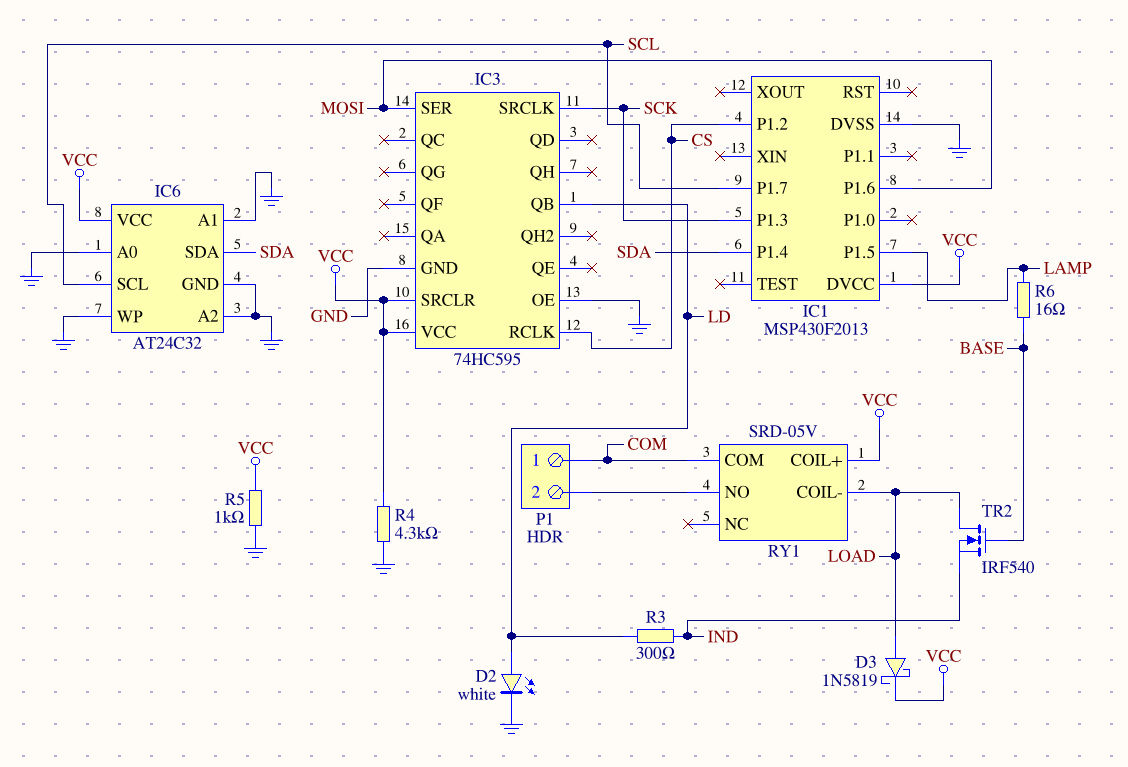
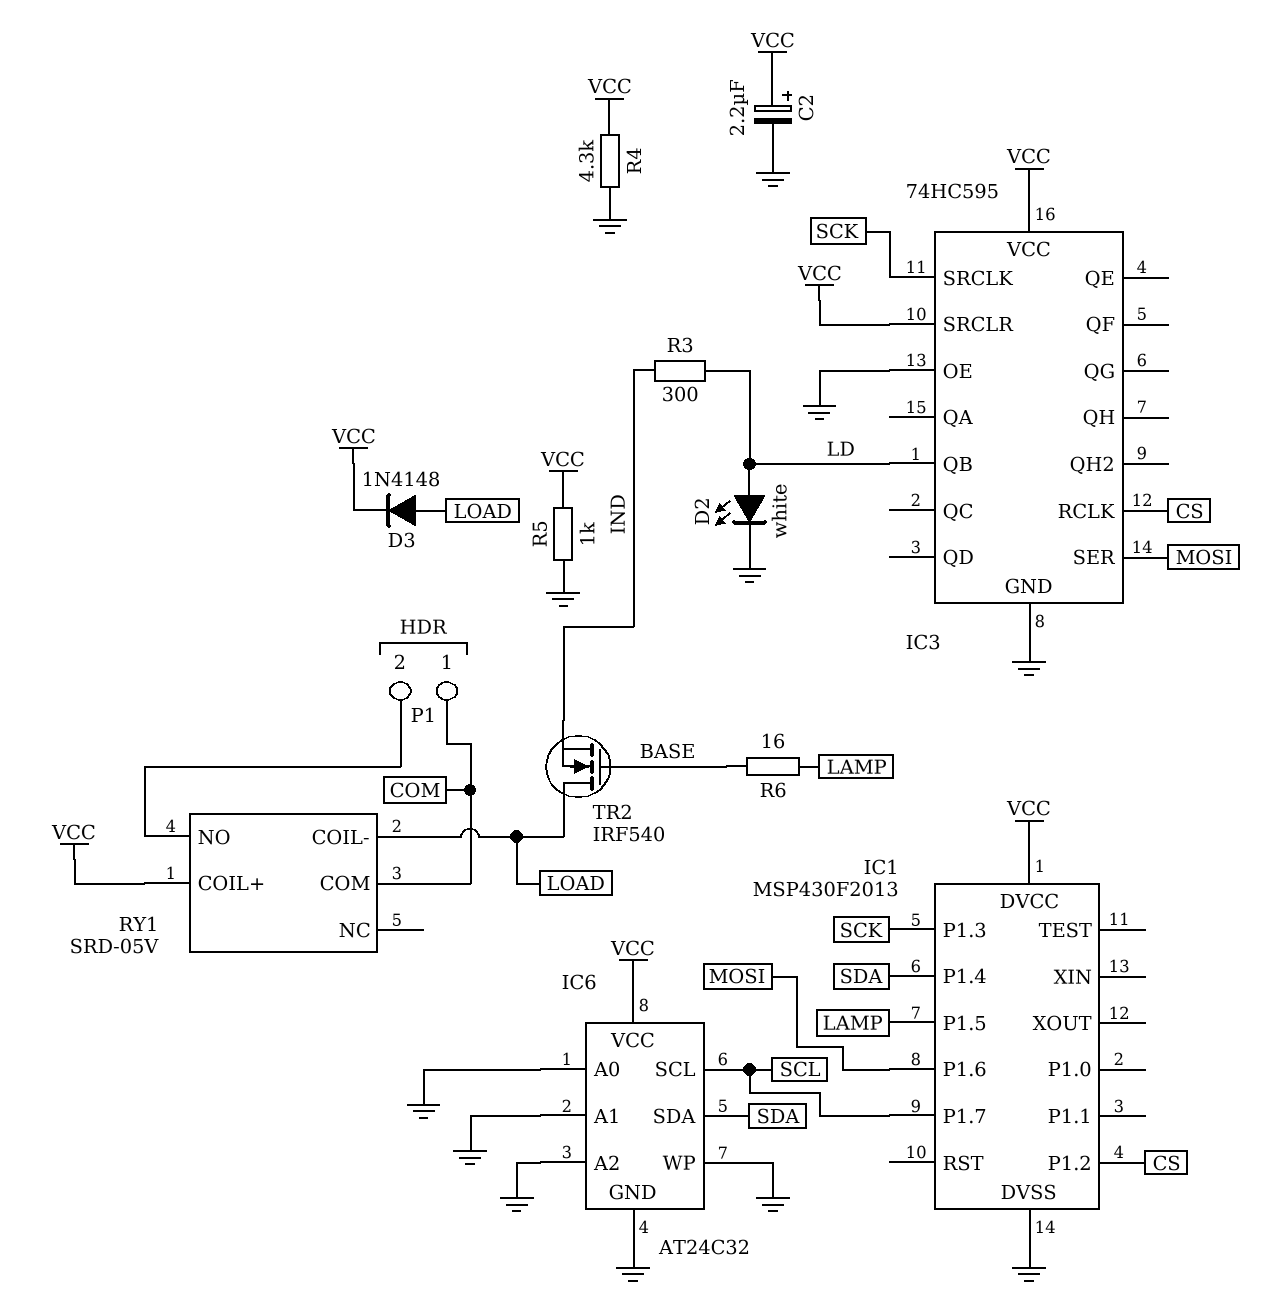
C2: none -> 2.2uF (plus VCC, minus GND)
D3: schottky 1N5819 (A LOAD, K VCC) -> diode 1N4148 (A LOAD, K VCC)

